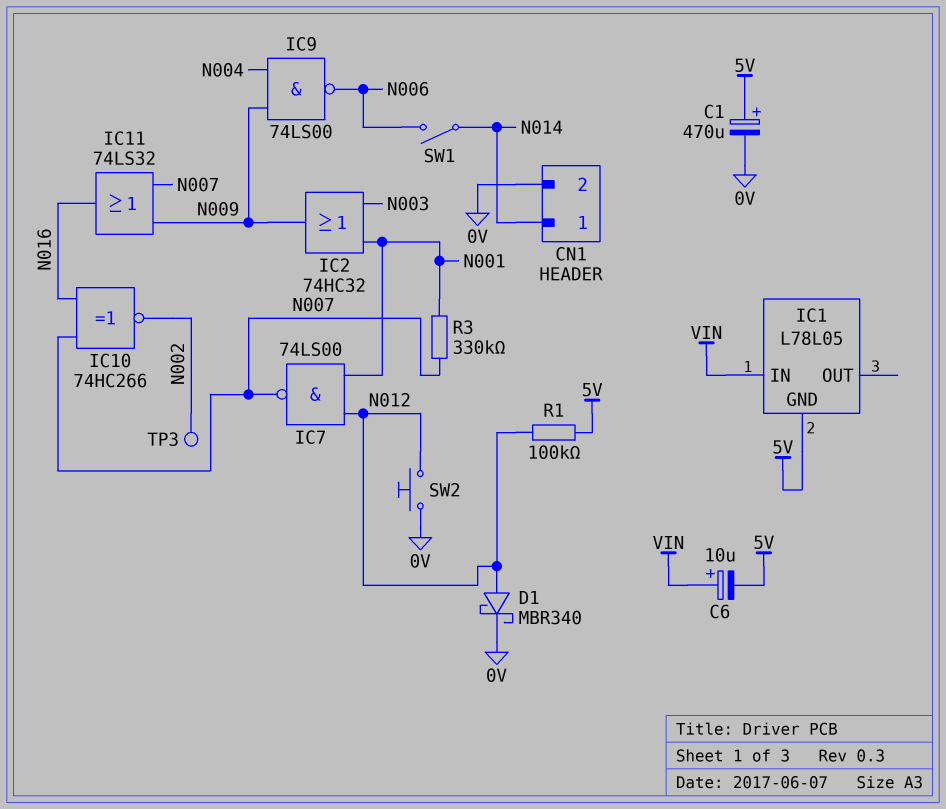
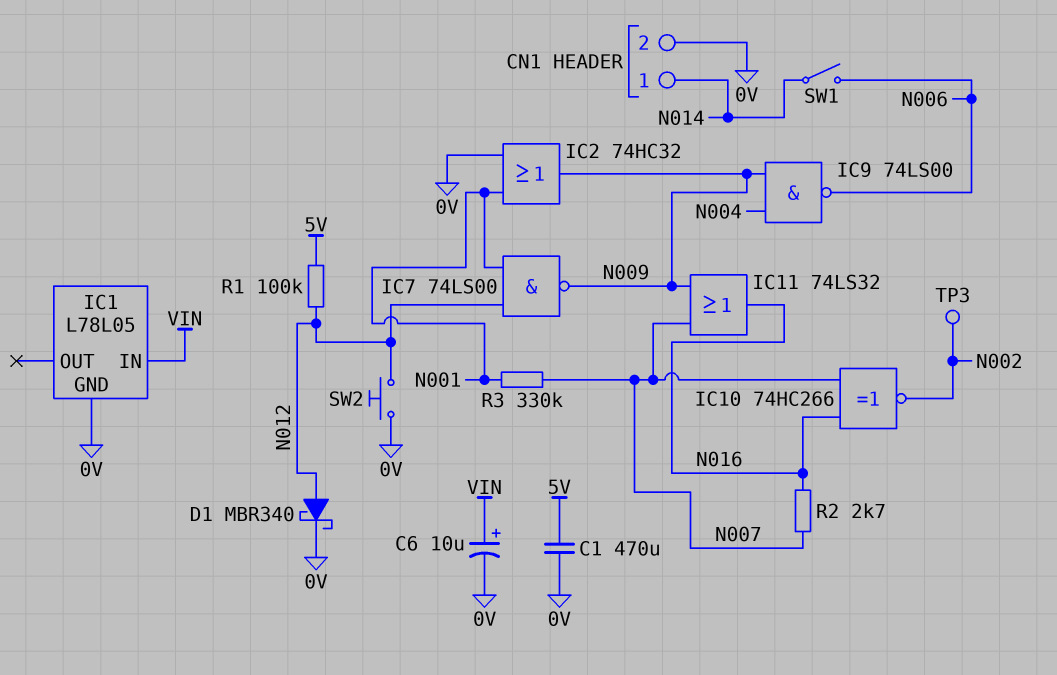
C1: 470uF (plus 5V, minus 0V) -> 470uF (0V, 5V)
C6: 10uF (plus VIN, minus 5V) -> 10uF (plus VIN, minus 0V)
IC1 pin GND: 5V -> 0V
IC2: OR 74HC32 (in N001, in N003, out N009) -> OR 74HC32 (in 0V, in N001, out N009)
IC7: NAND 74LS00 (in N001, in N012, out N007) -> NAND 74LS00 (in N001, in N012, out N009)
R2: none -> 2.7k (N007, N016)

